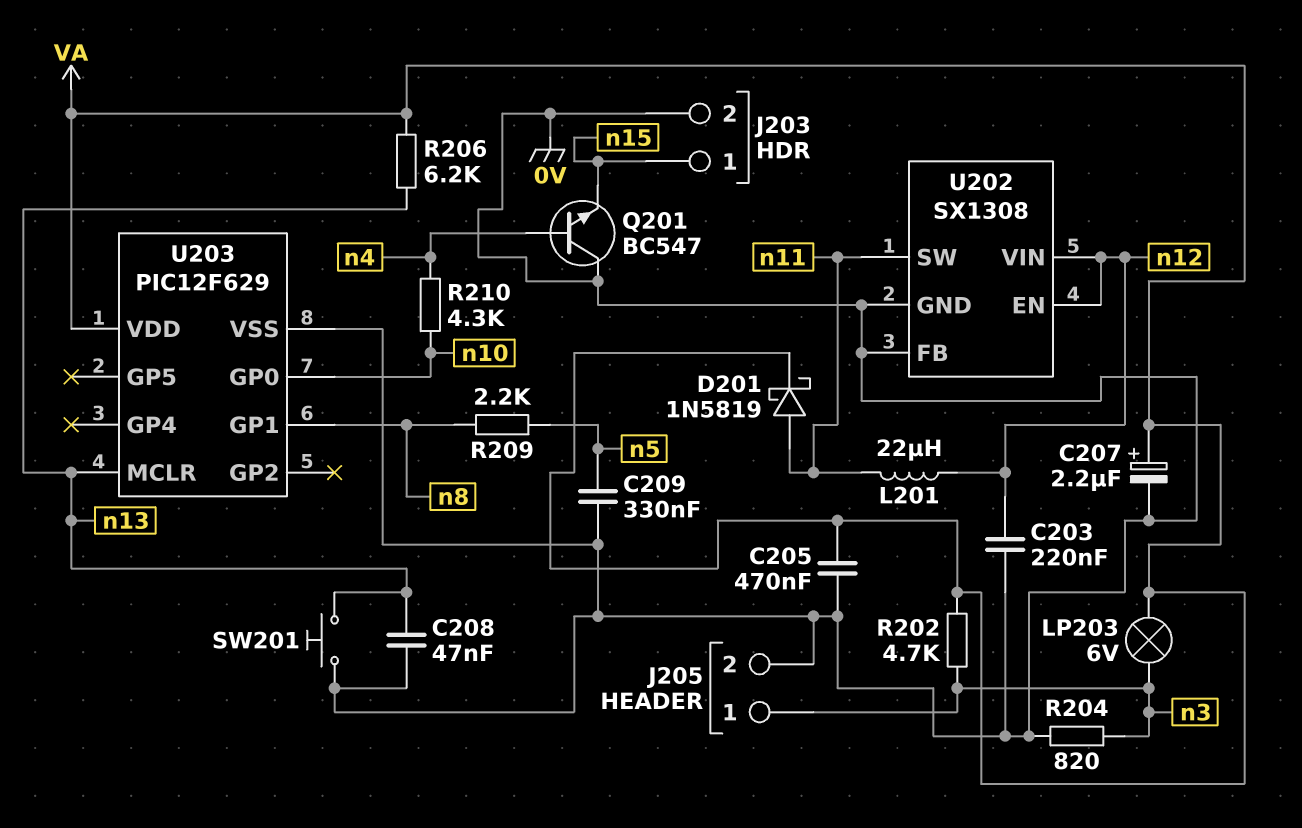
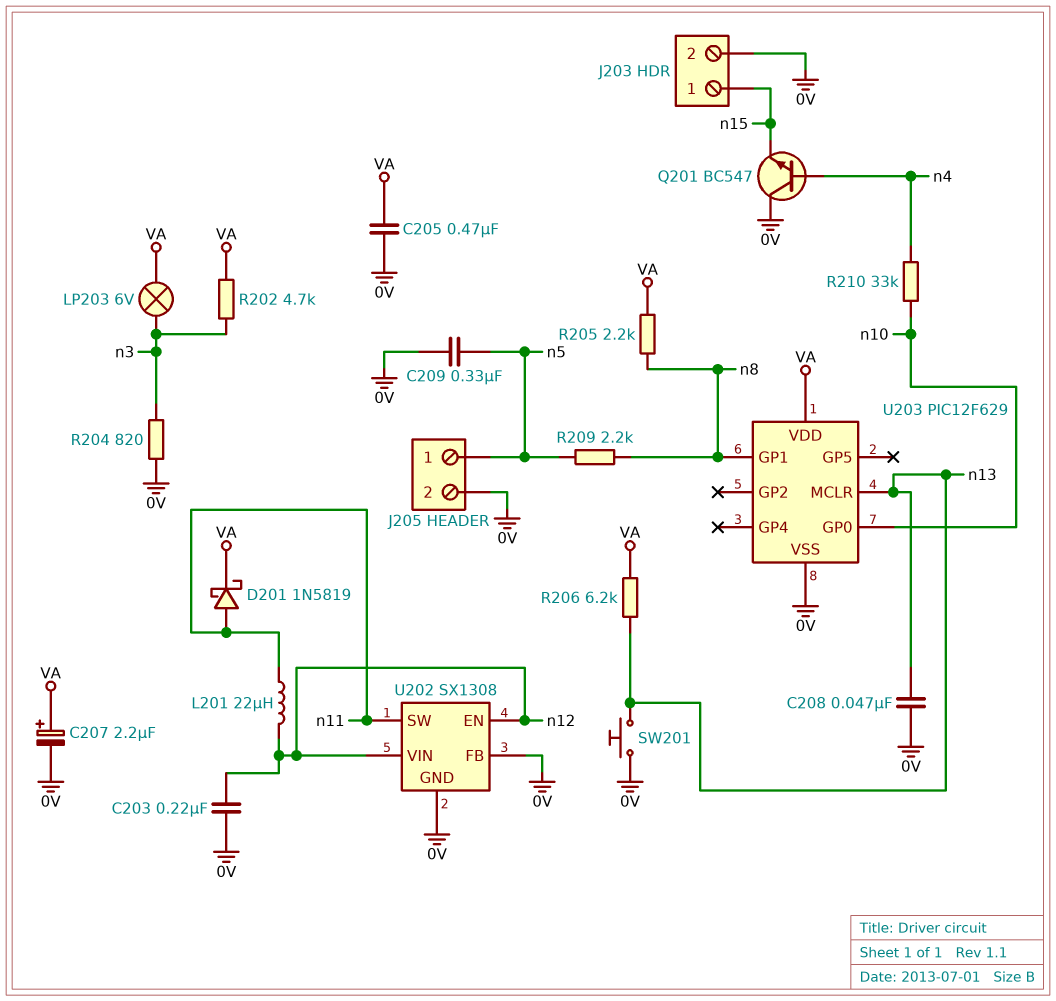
J205 pin 1: n3 -> n5
R205: none -> 2.2k (VA, n8)
R210: 4.3k (n4, n10) -> 33k (n4, n10)

